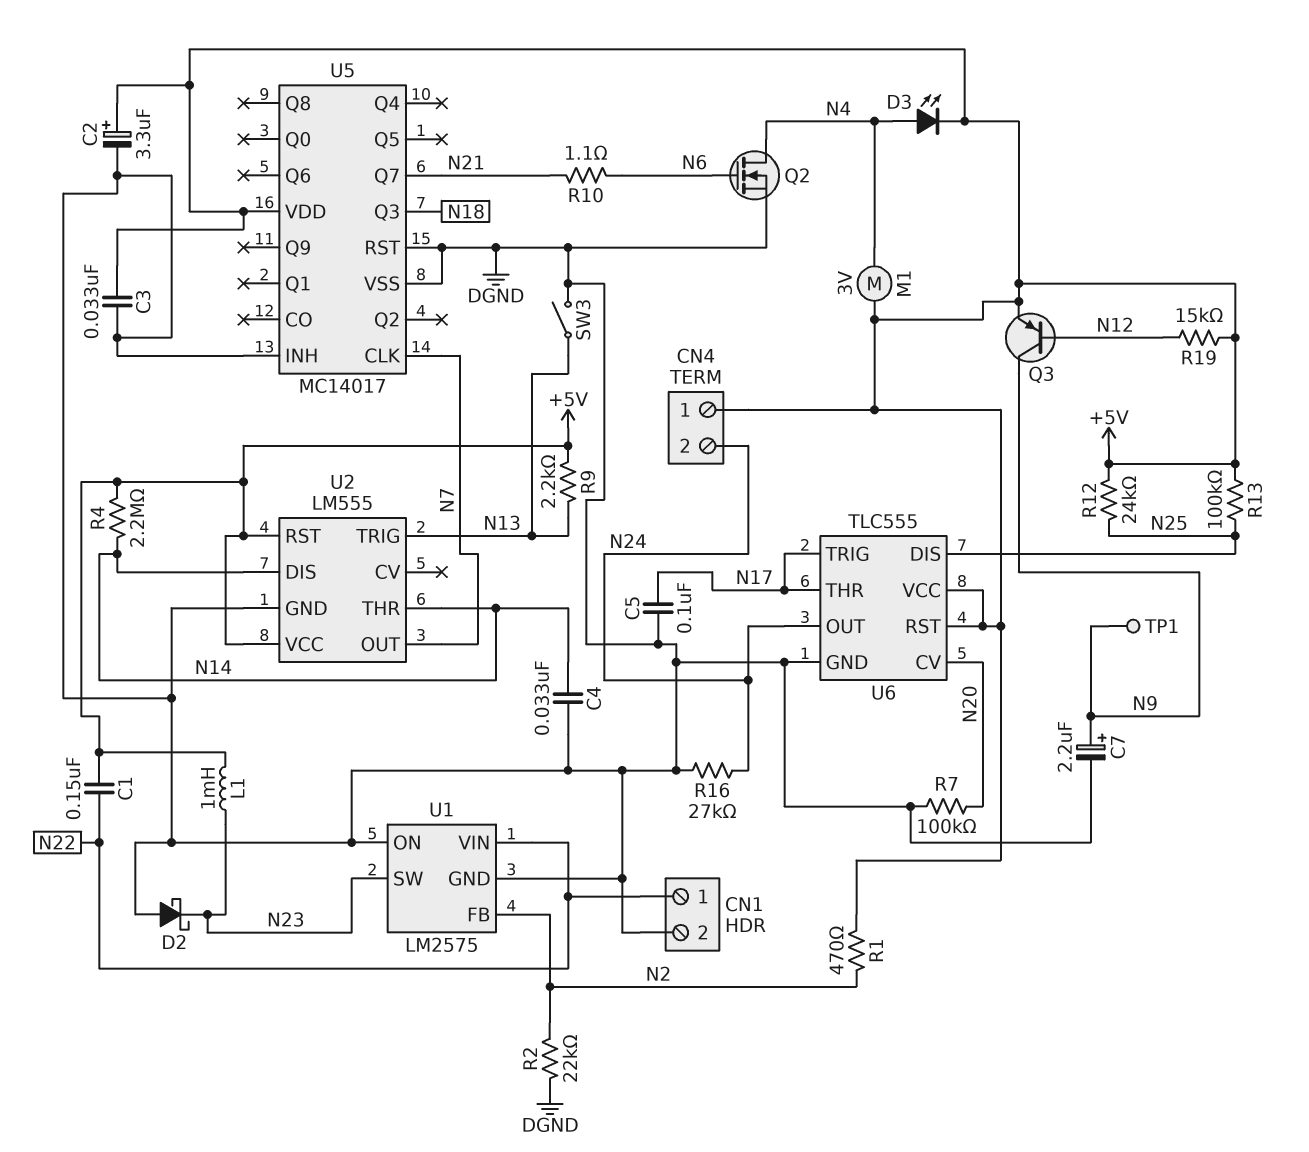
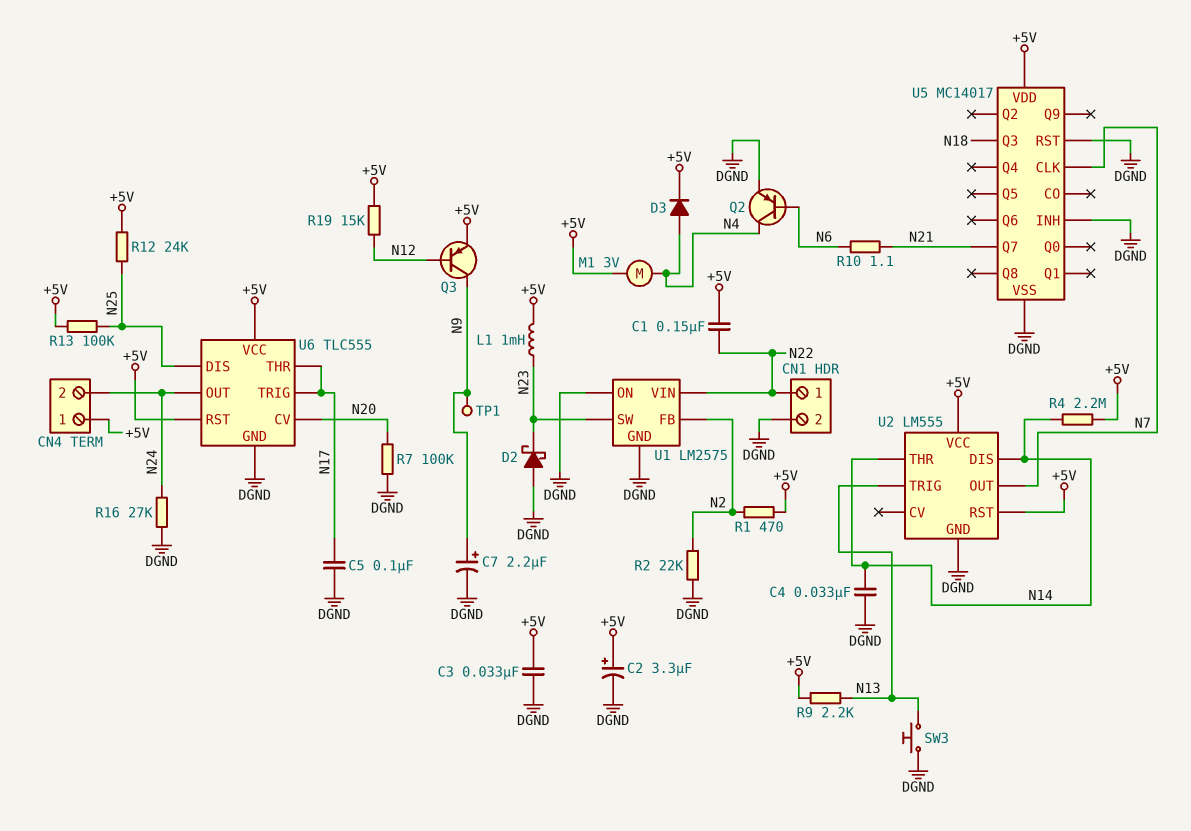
D3: LED (A N4, K +5V) -> diode (A N4, K +5V)
Q2: NMOS (G N6, D N4, S DGND) -> PNP (B N6, C N4, E DGND)
SW3: switch (DGND, N13) -> button (DGND, N13)

